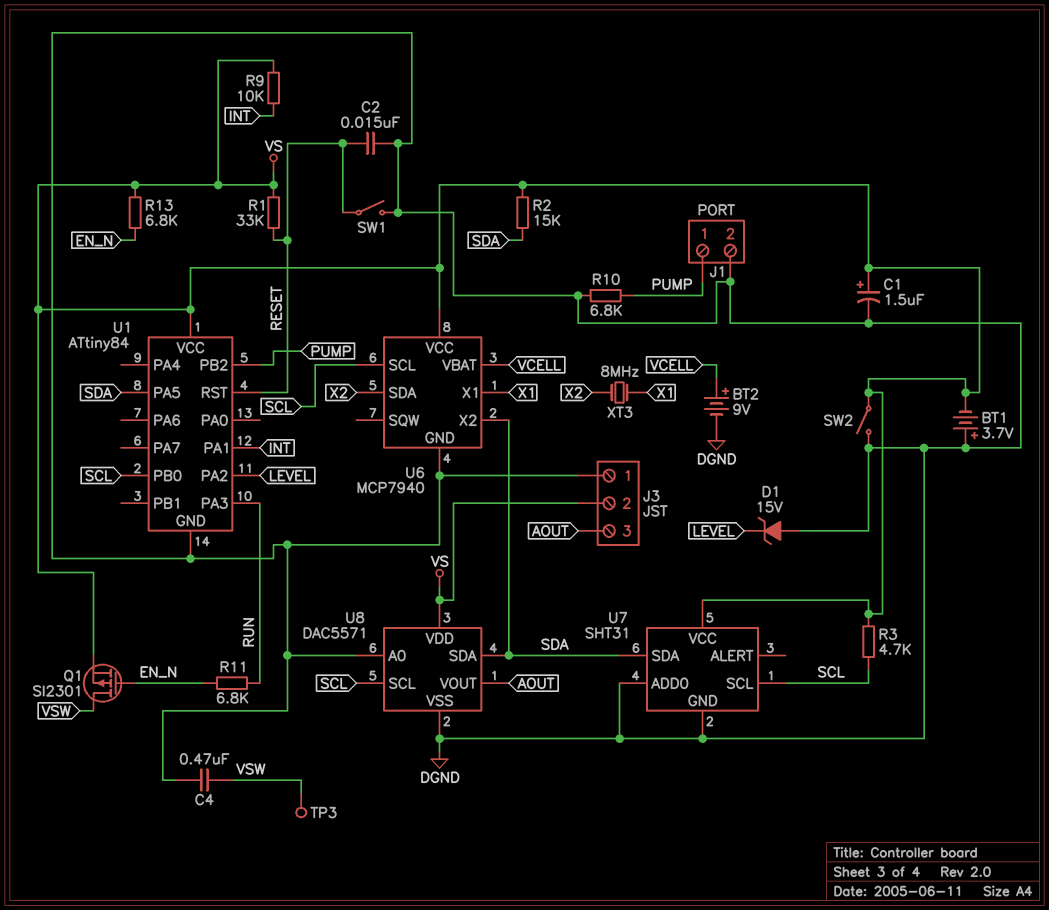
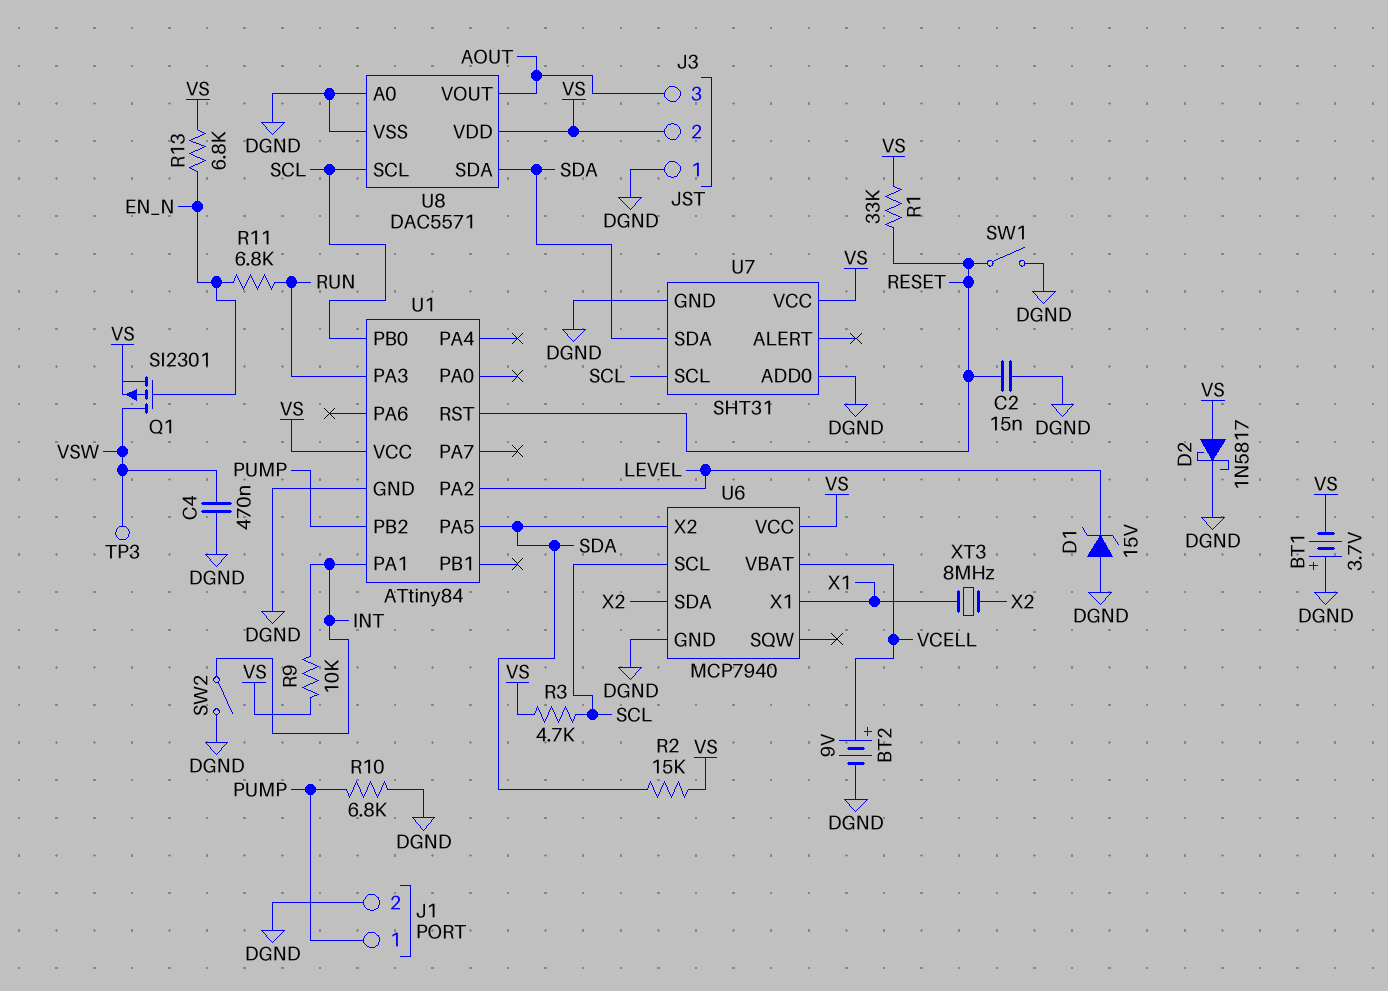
C1: 1.5uF (plus VS, minus DGND) -> none
D2: none -> schottky 1N5817 (A VS, K DGND)
SW2: switch (DGND, VS) -> switch (DGND, INT)

